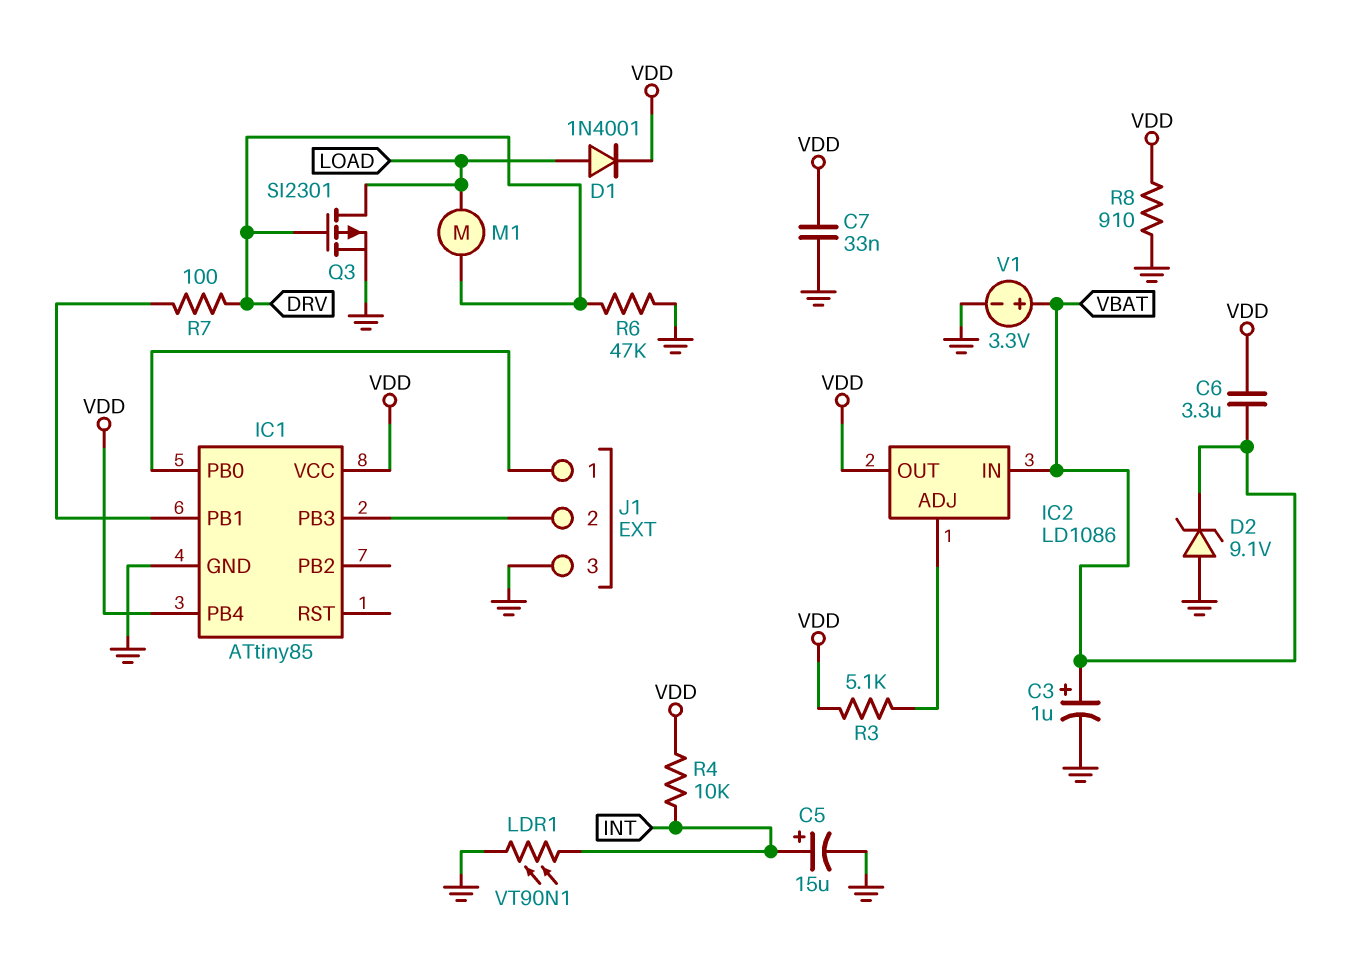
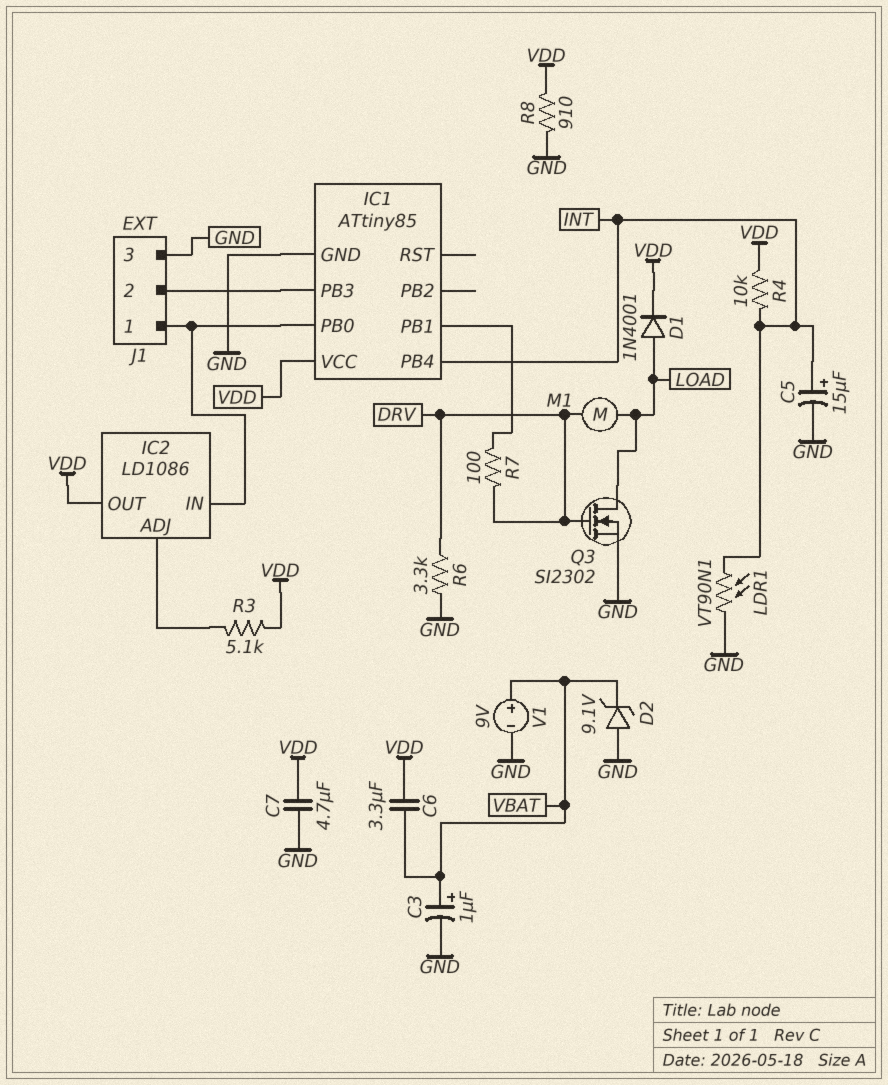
C7: 33nF (GND, VDD) -> 4.7uF (GND, VDD)
IC1 pin PB4: VDD -> INT
IC2 pin IN: VBAT -> IC1/PB0
Q3: PMOS SI2301 (G DRV, D LOAD, S GND) -> NMOS SI2302 (G DRV, D LOAD, S GND)
R6: 47k (DRV, GND) -> 3.3k (DRV, GND)
V1: 3.3V (plus VBAT, minus GND) -> 9V (plus VBAT, minus GND)

